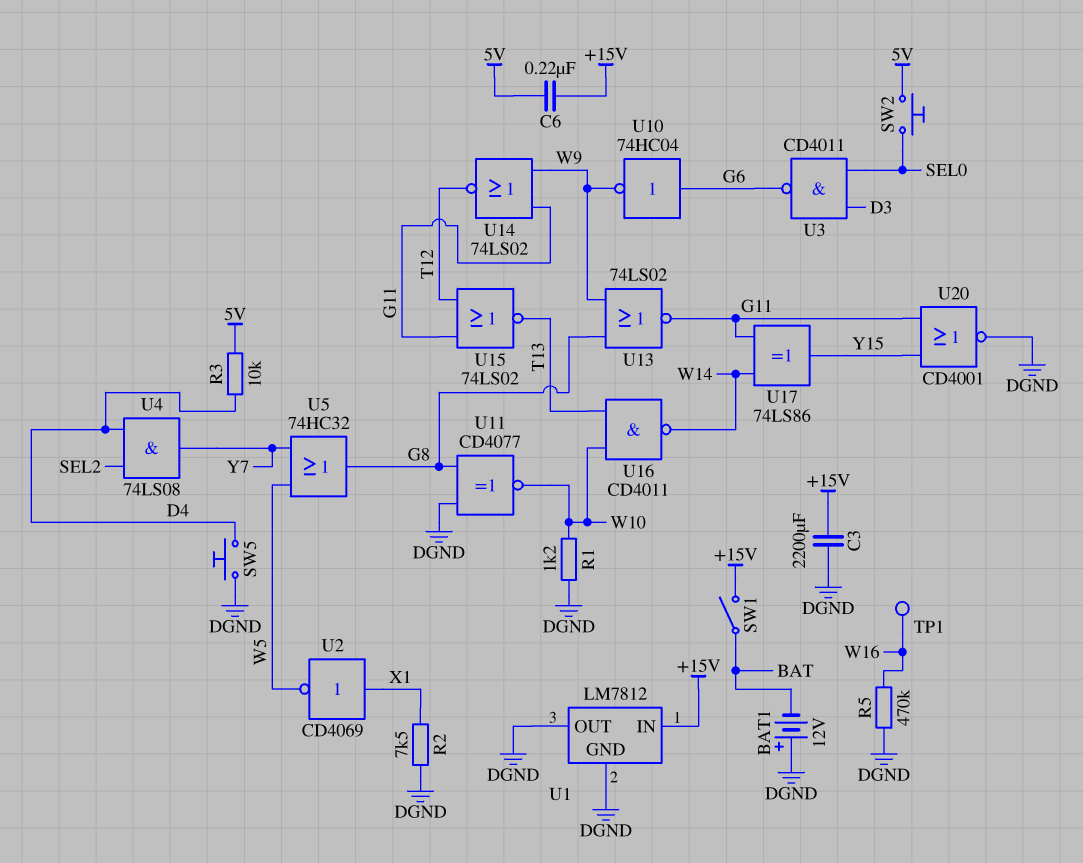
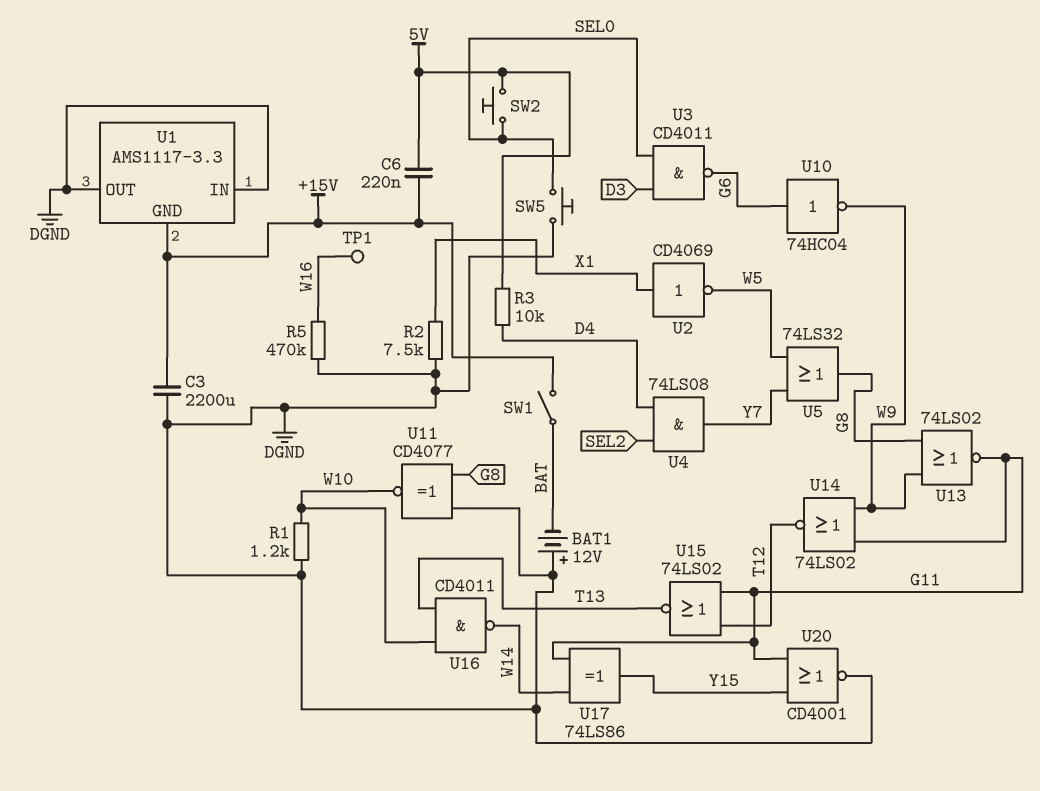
SW5: button (D4, DGND) -> button (DGND, SEL0)
U1: LM7812 -> AMS1117-3.3
U1 pin GND: DGND -> +15V
U1 pin IN: +15V -> DGND
U5: OR 74HC32 (in W5, in Y7, out G8) -> OR 74LS32 (in W5, in Y7, out G8)

